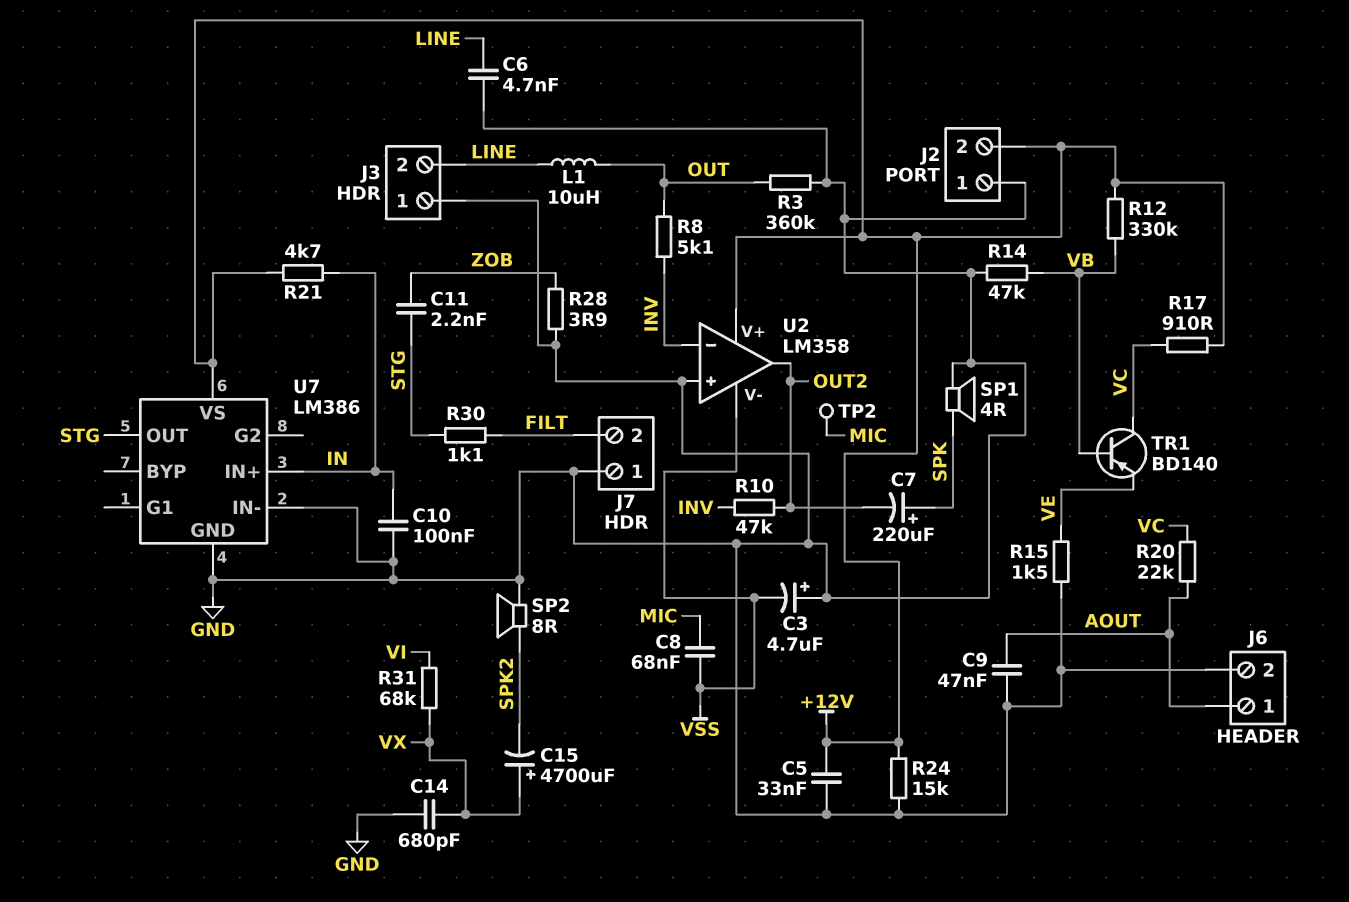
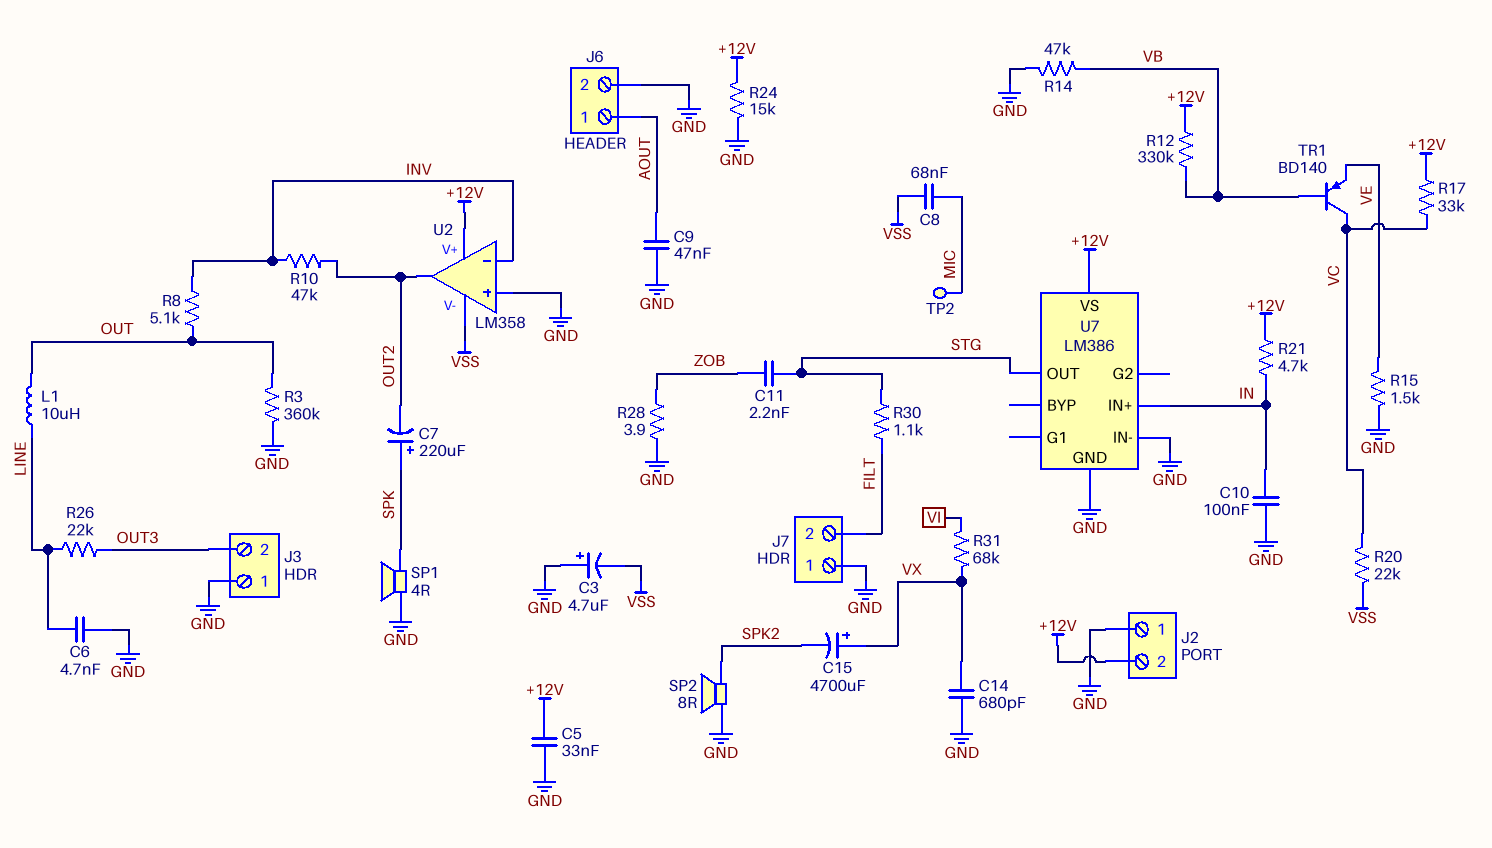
J3 pin 2: LINE -> OUT3
R17: 910 (+12V, VC) -> 33k (+12V, VC)
R20: 22k (AOUT, VC) -> 22k (VC, VSS)
R26: none -> 22k (LINE, OUT3)

